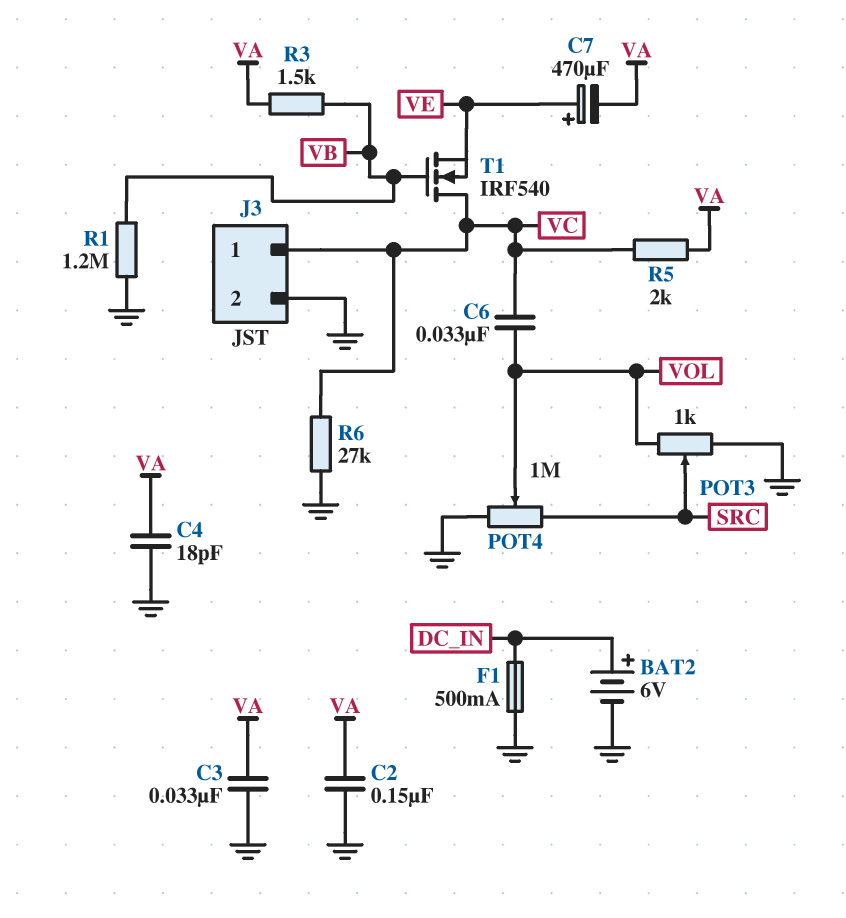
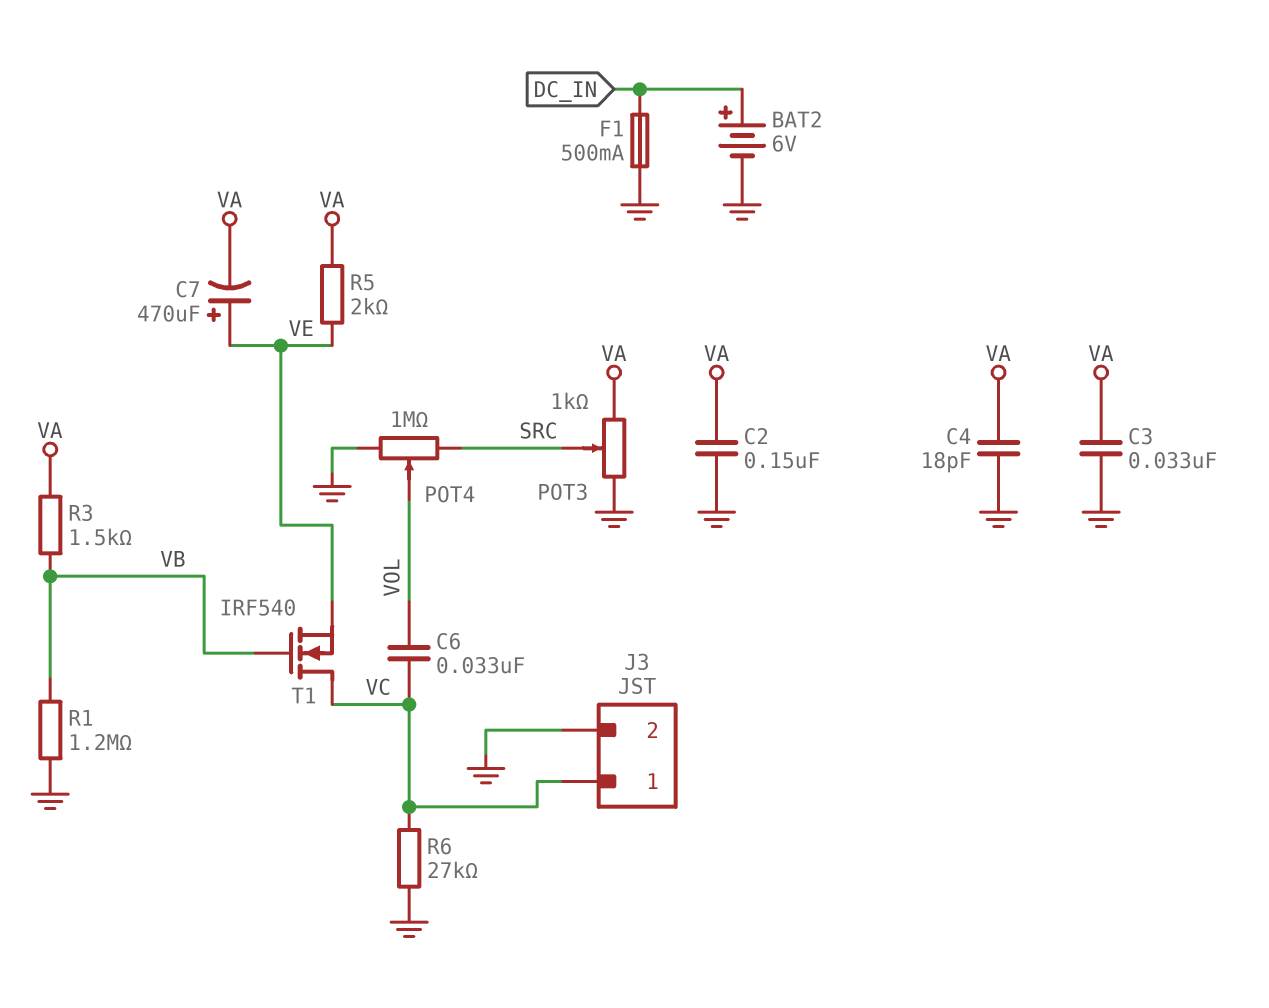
POT3: 1k (GND, VOL, wiper SRC) -> 1k (GND, VA, wiper SRC)
R5: 2k (VA, VC) -> 2k (VA, VE)

